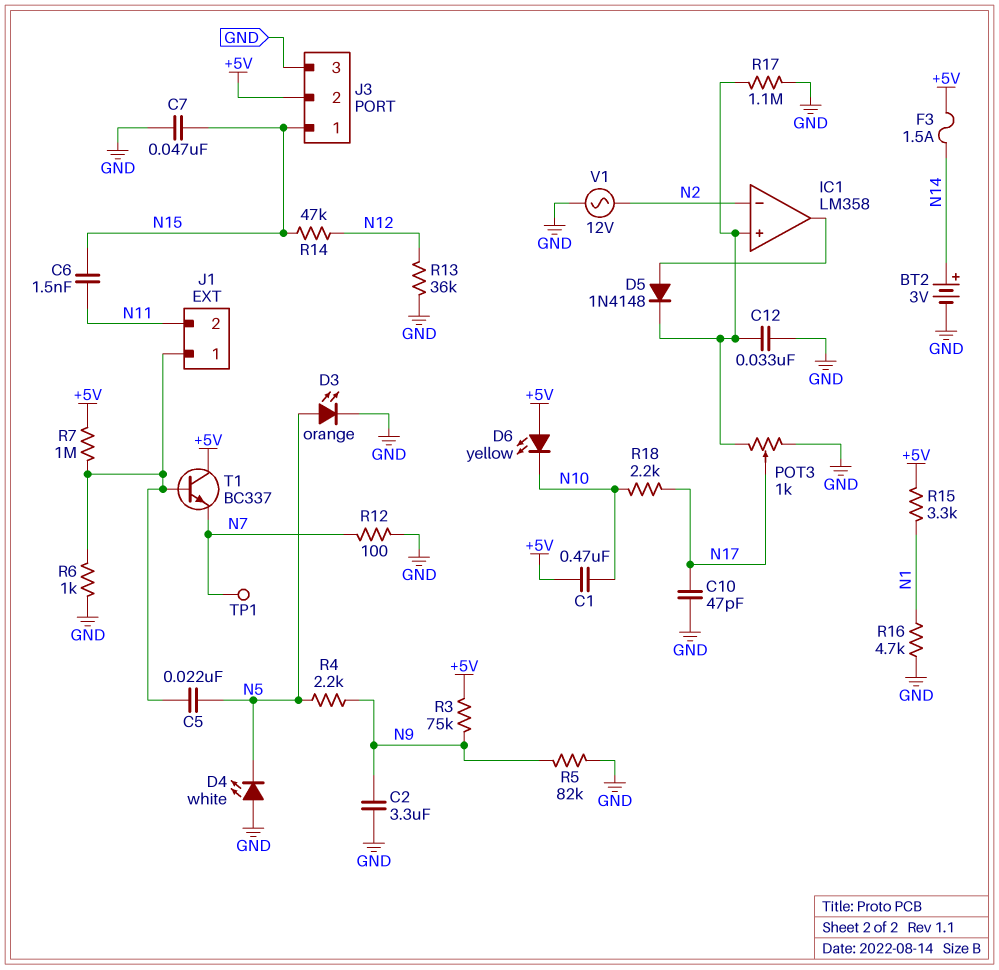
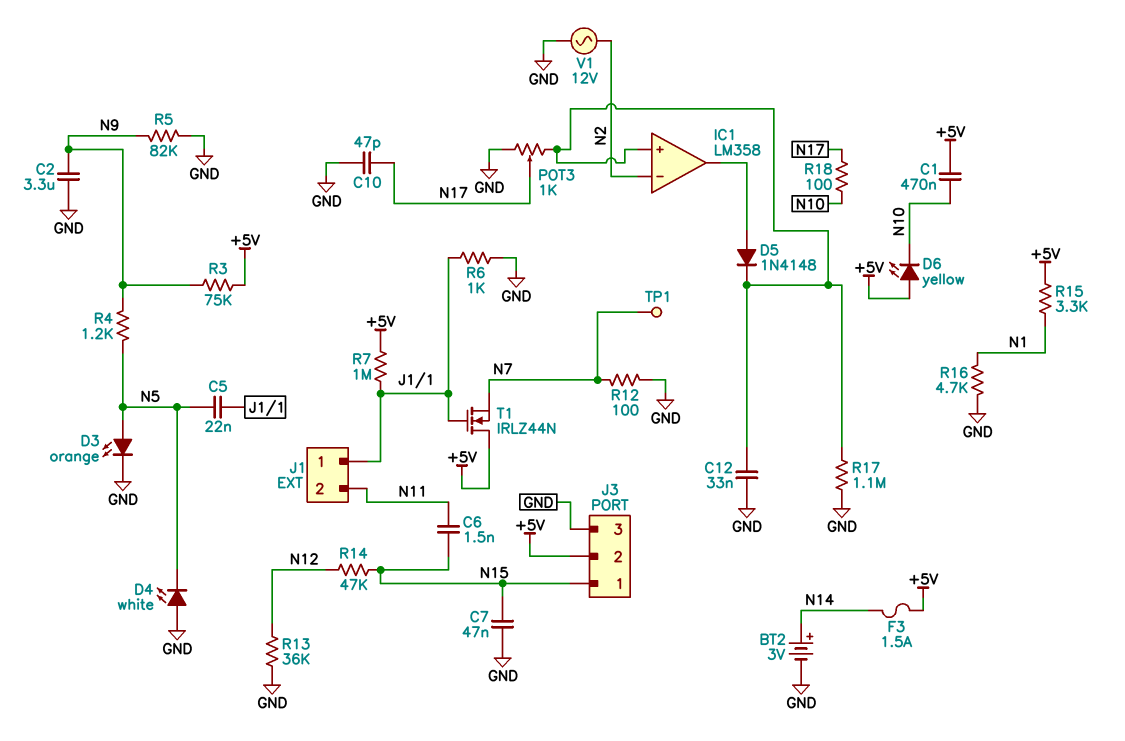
R4: 2.2k (N5, N9) -> 1.2k (N5, N9)
R18: 2.2k (N10, N17) -> 100 (N10, N17)
T1: NPN BC337 (B J1/1, C +5V, E N7) -> NMOS IRLZ44N (G J1/1, D +5V, S N7)

